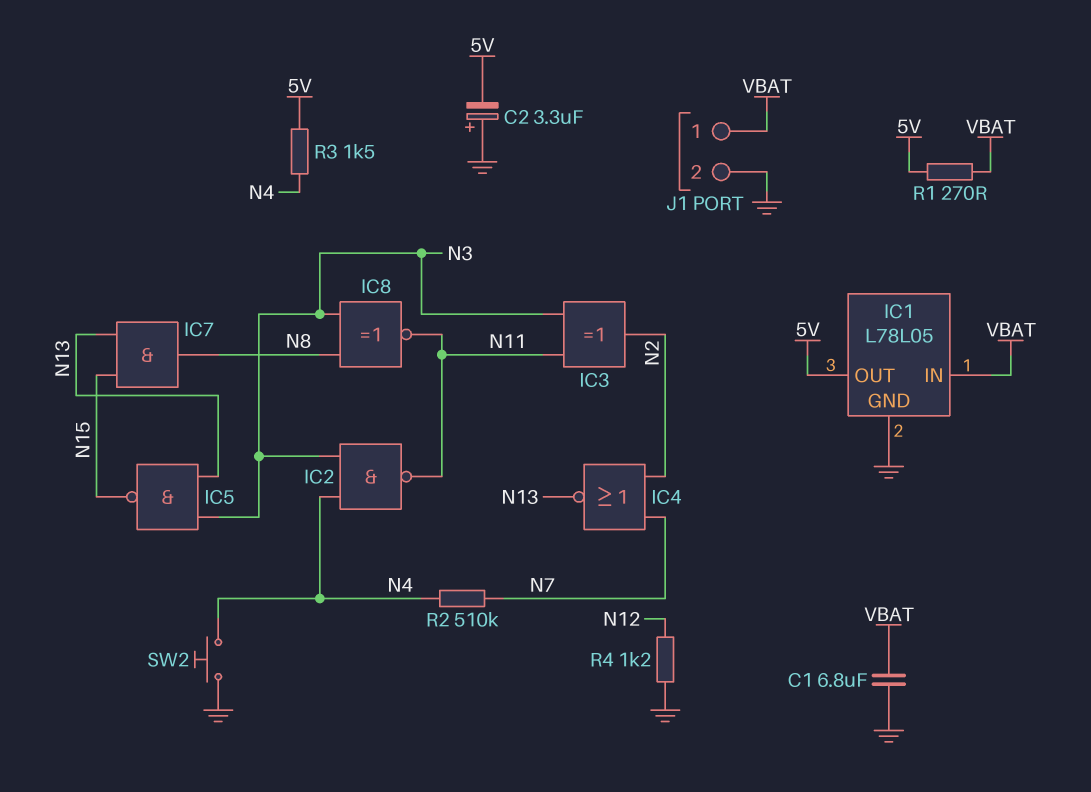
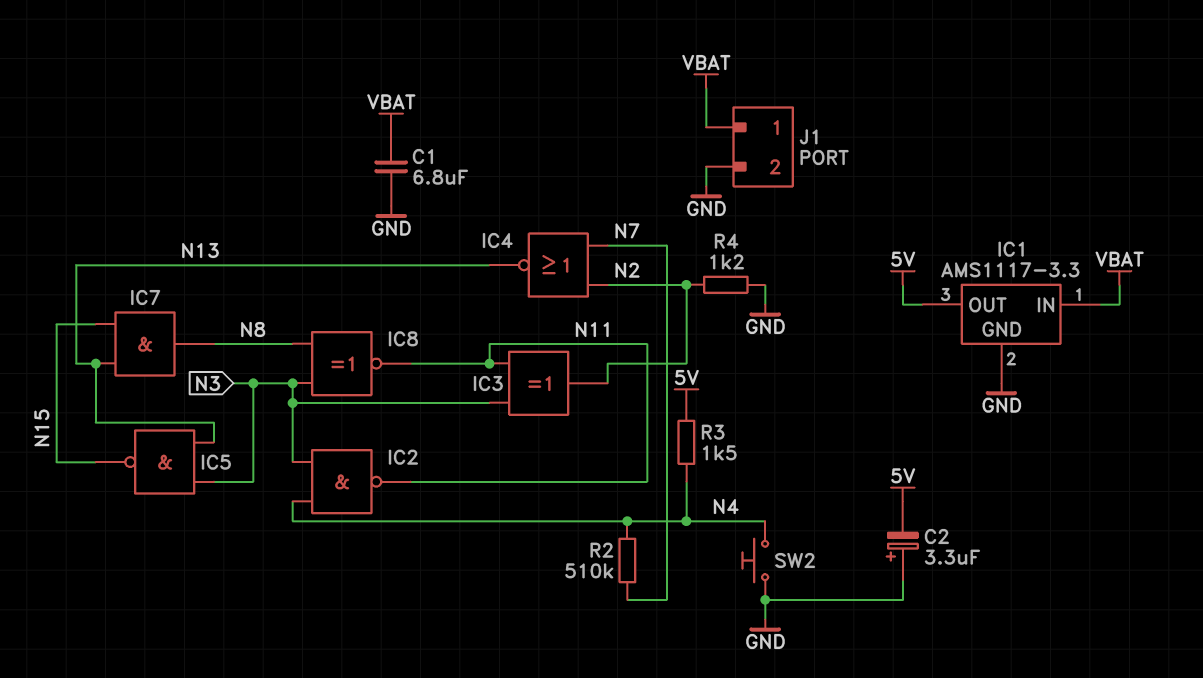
IC1: L78L05 -> AMS1117-3.3
R1: 270 (5V, VBAT) -> none
R4: 1.2k (GND, N12) -> 1.2k (GND, N2)

